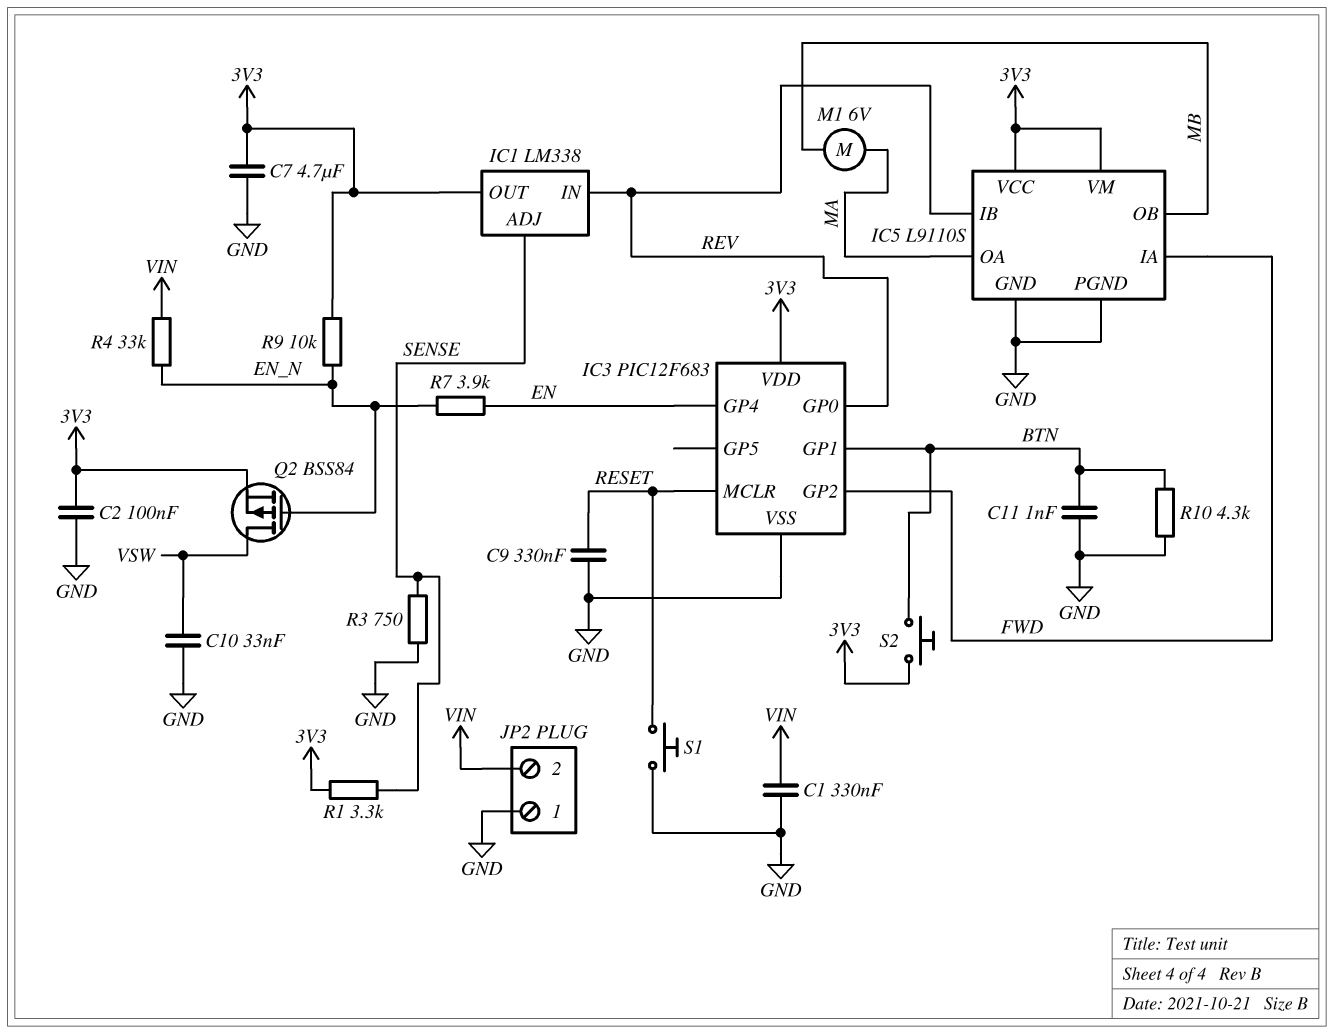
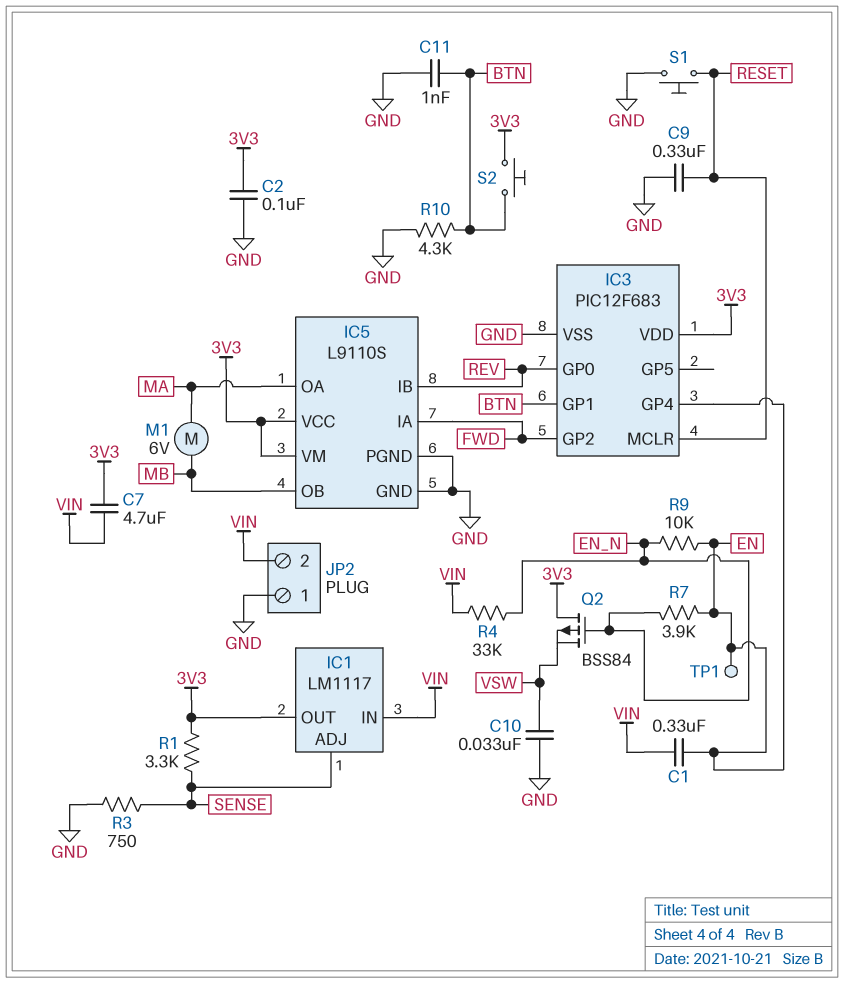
C1: 330nF (GND, VIN) -> 330nF (EN, VIN)
C7: 4.7uF (3V3, GND) -> 4.7uF (3V3, VIN)
IC1: LM338 -> LM1117
IC1 pin IN: REV -> VIN
Q2: PMOS BSS84 (G EN_N, D VSW, S 3V3) -> PMOS BSS84 (G EN_N, D 3V3, S VSW)
R9: 10k (3V3, EN_N) -> 10k (EN, EN_N)
TP1: none -> test point (EN)

